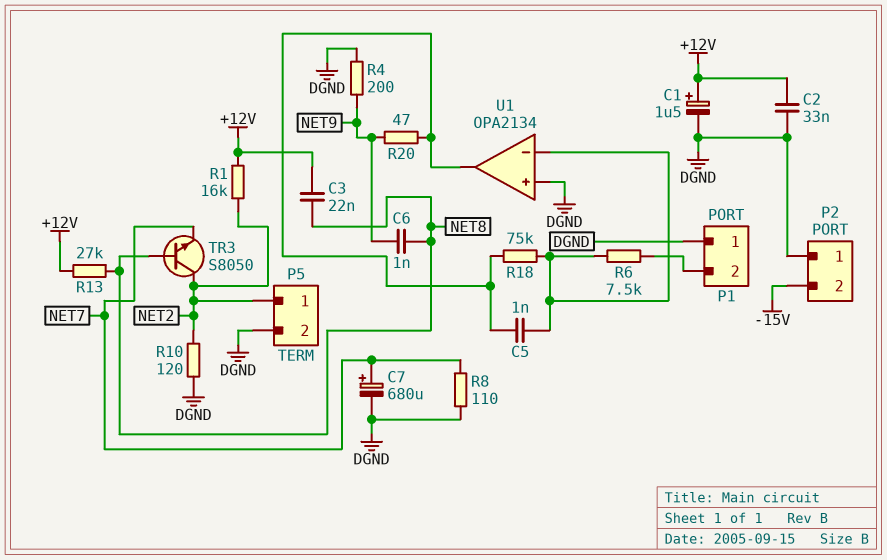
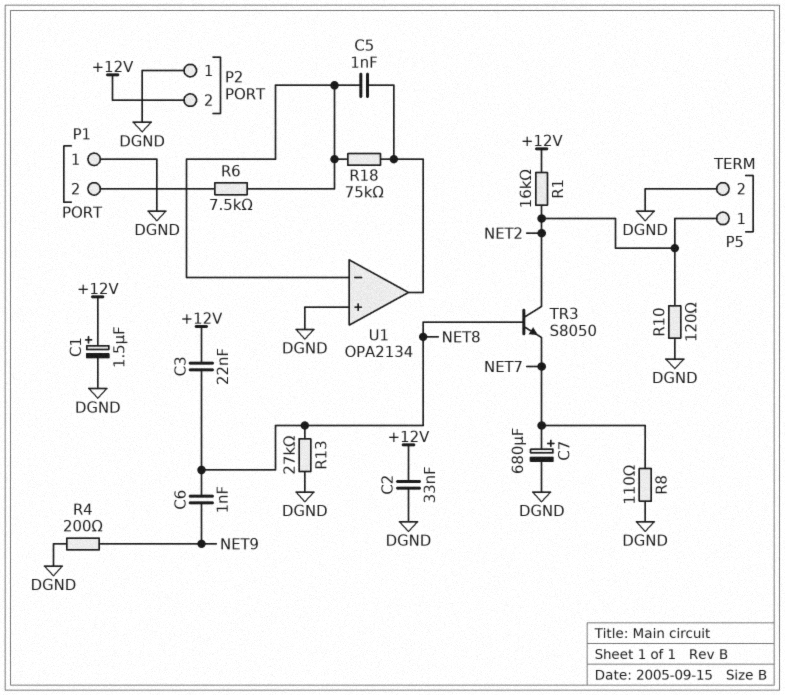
P2 pin 2: -15V -> +12V
R13: 27k (+12V, NET8) -> 27k (DGND, NET8)
R20: 47 (NET9, U1/out) -> none

